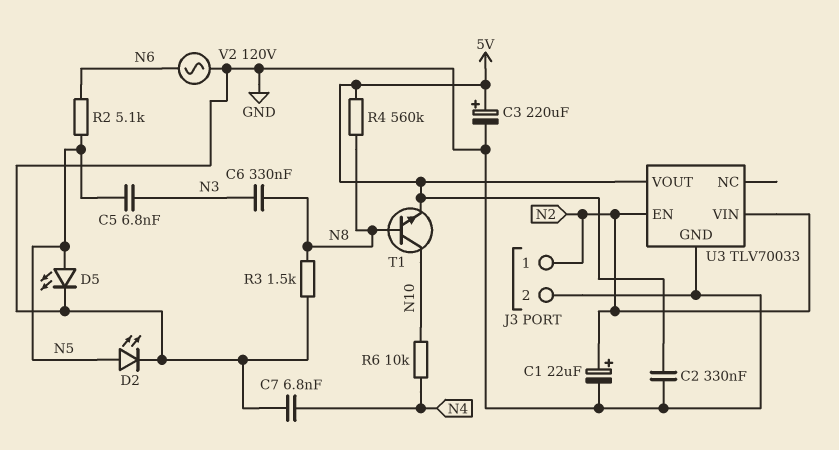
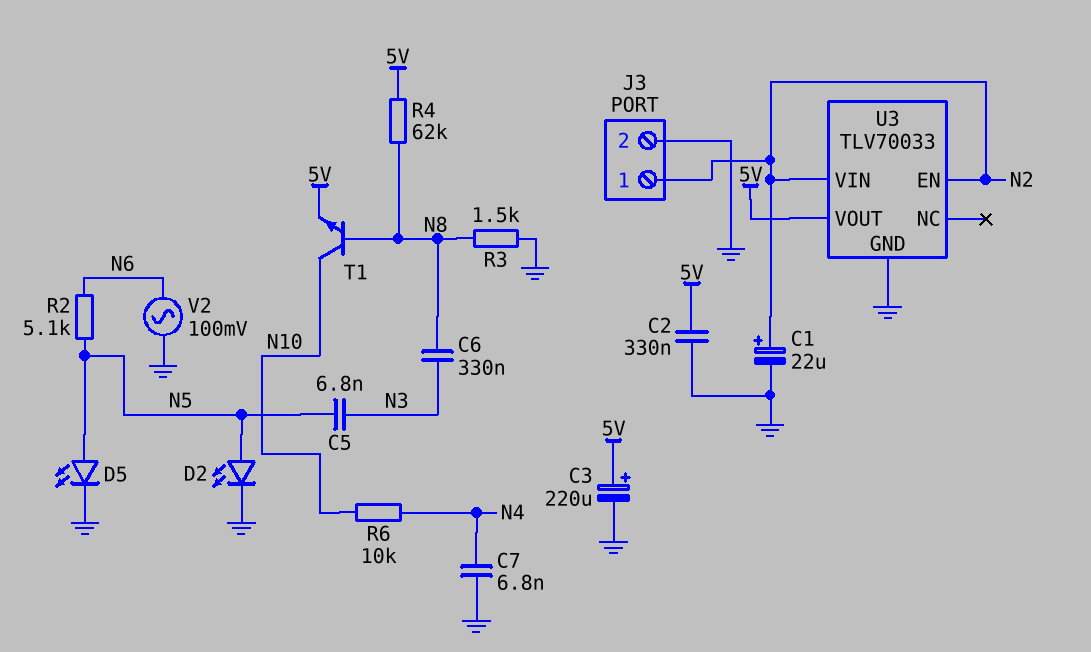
R4: 560k (5V, N8) -> 62k (5V, N8)
V2: AC 120V (GND, N6) -> AC 100mV (GND, N6)

